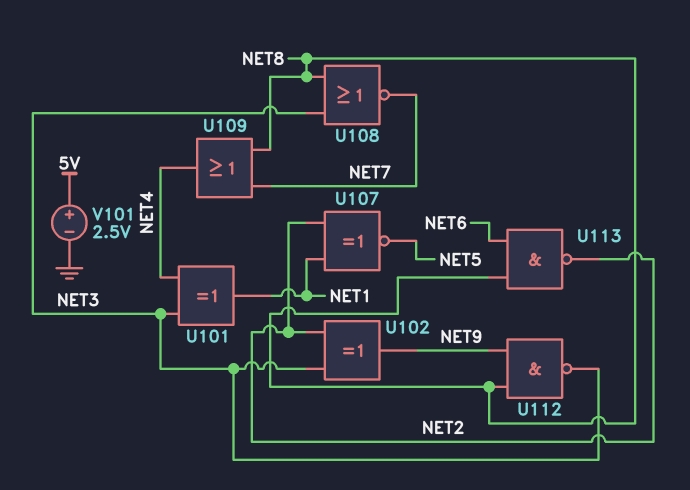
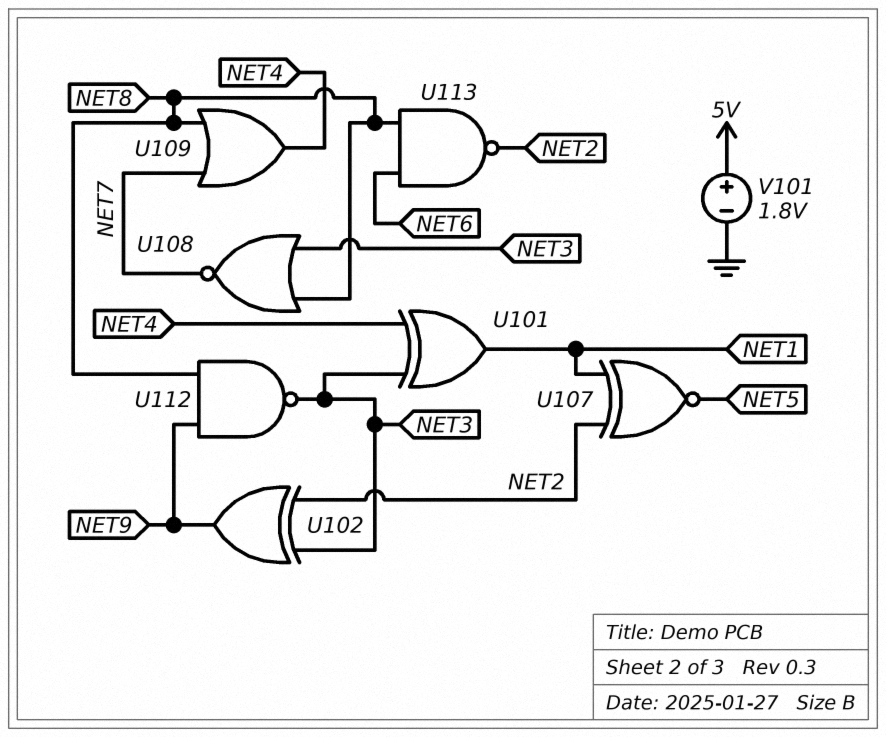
V101: 2.5V (plus 5V, minus GND) -> 1.8V (plus 5V, minus GND)

